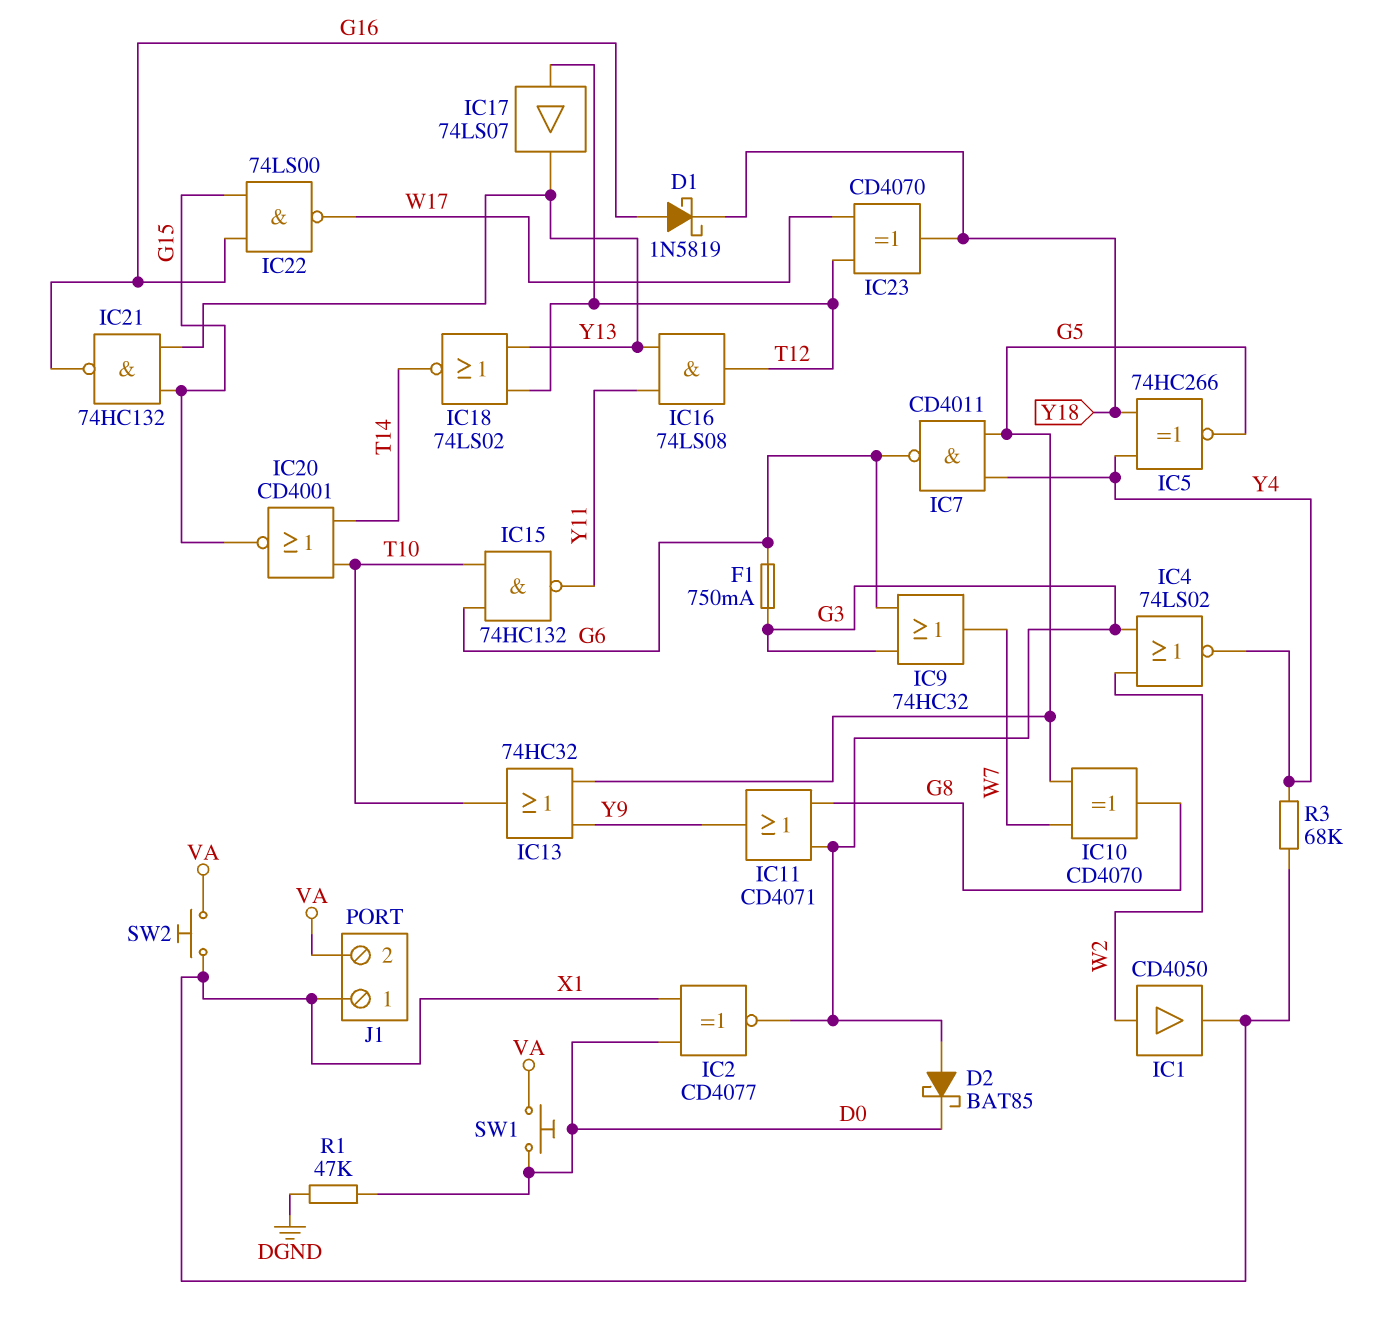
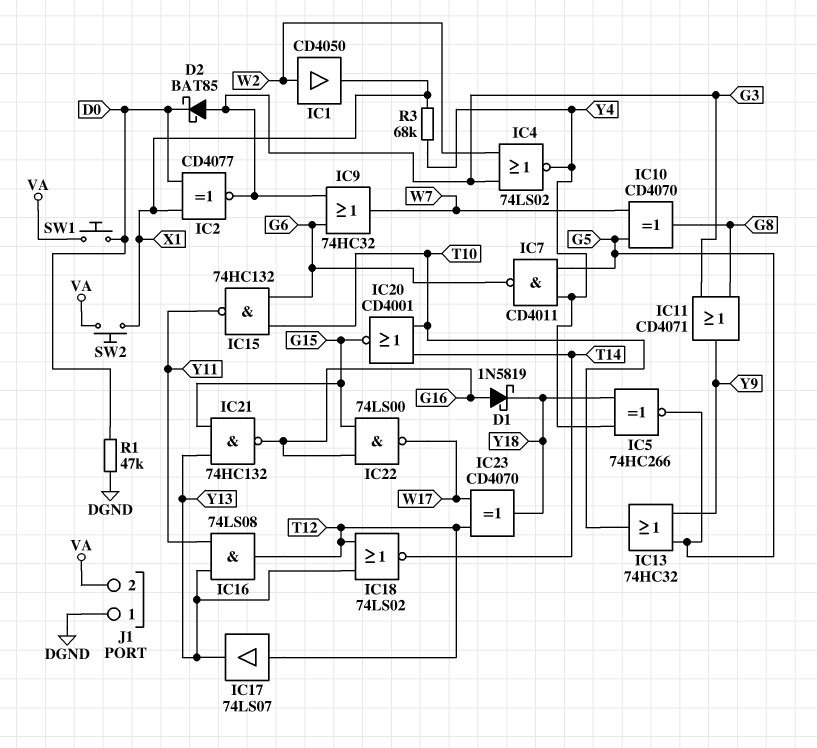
F1: 750mA (G3, G6) -> none
J1 pin 1: X1 -> DGND

